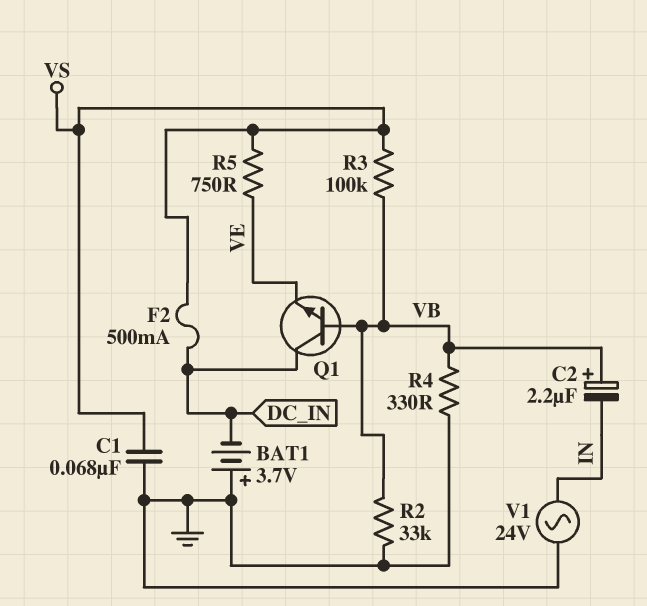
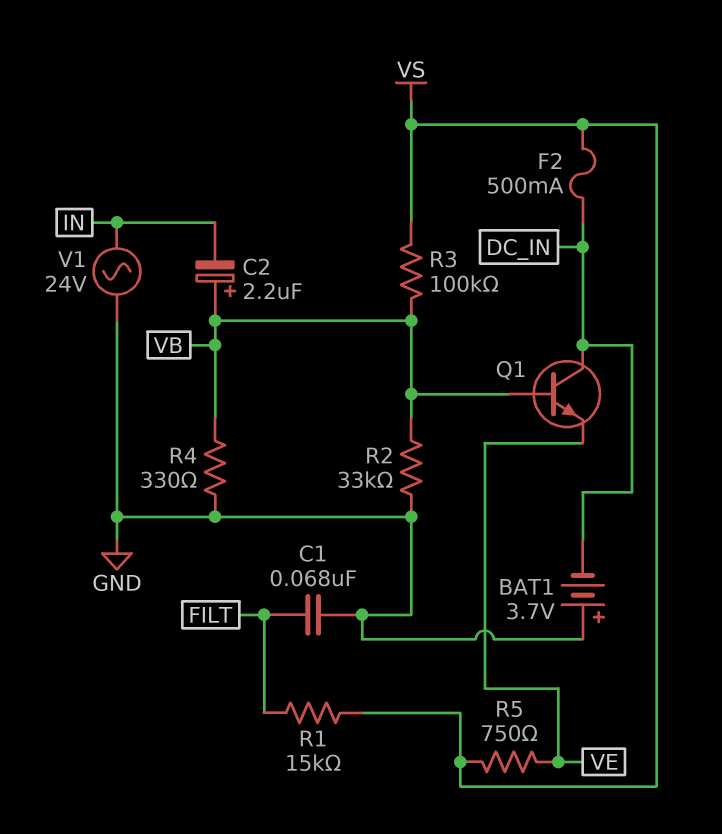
C1: 68nF (GND, VS) -> 68nF (FILT, GND)
R1: none -> 15k (FILT, VS)

